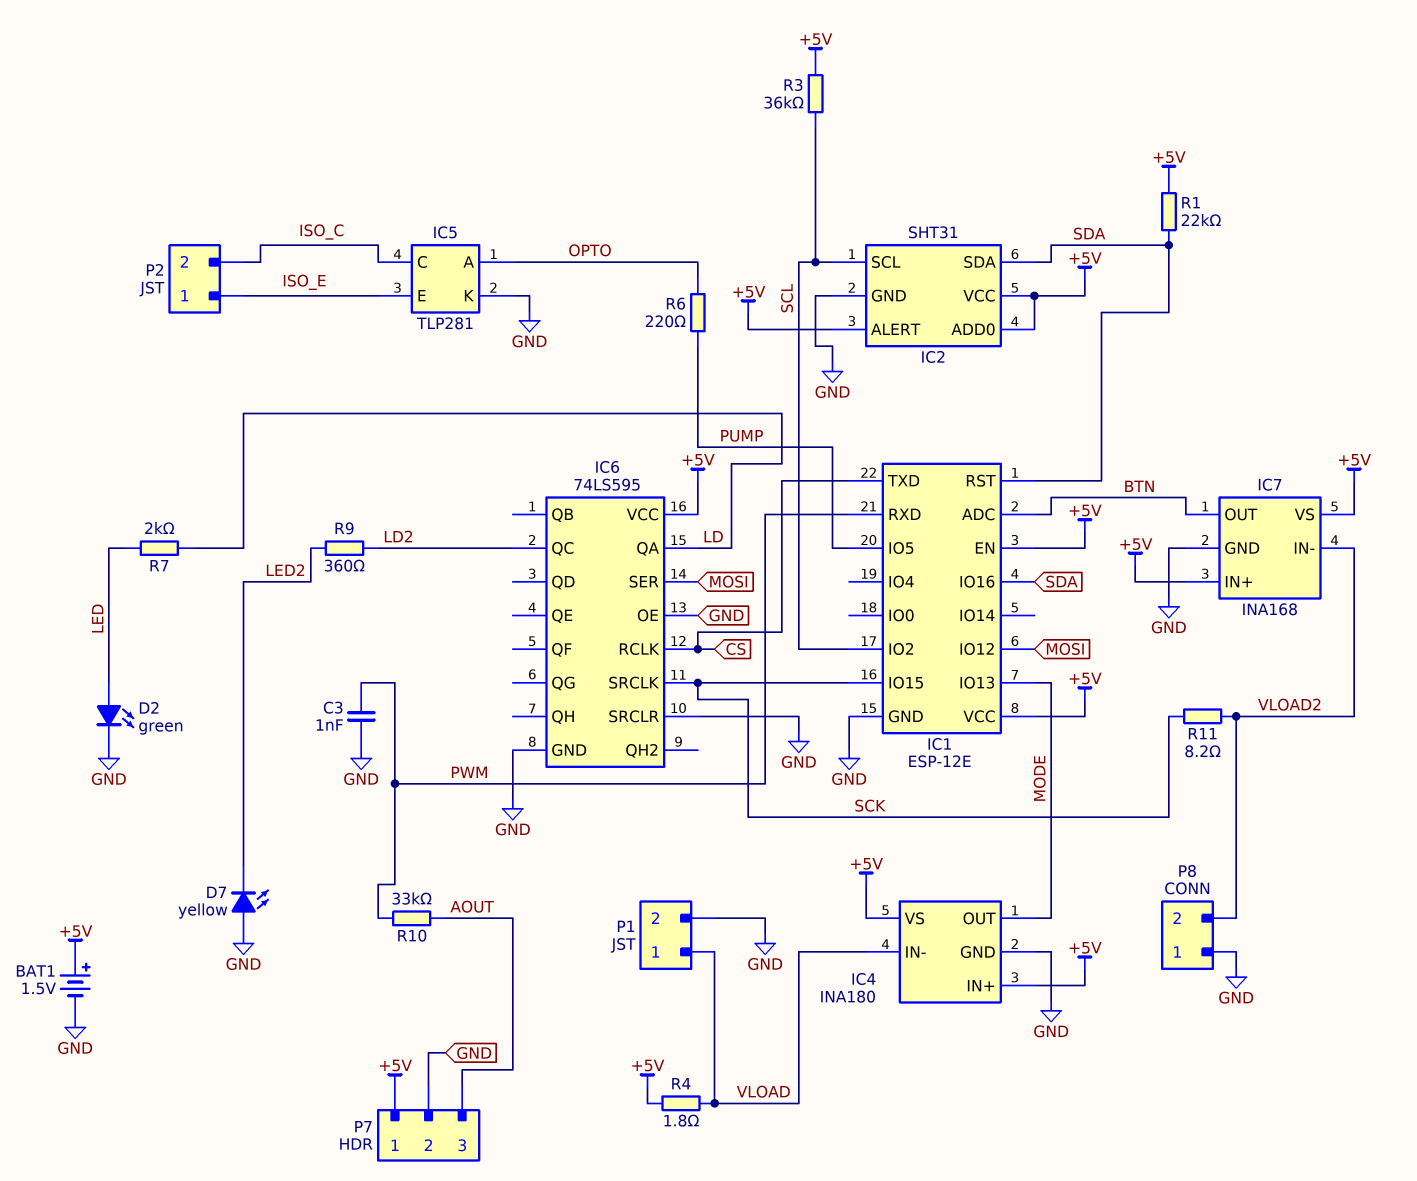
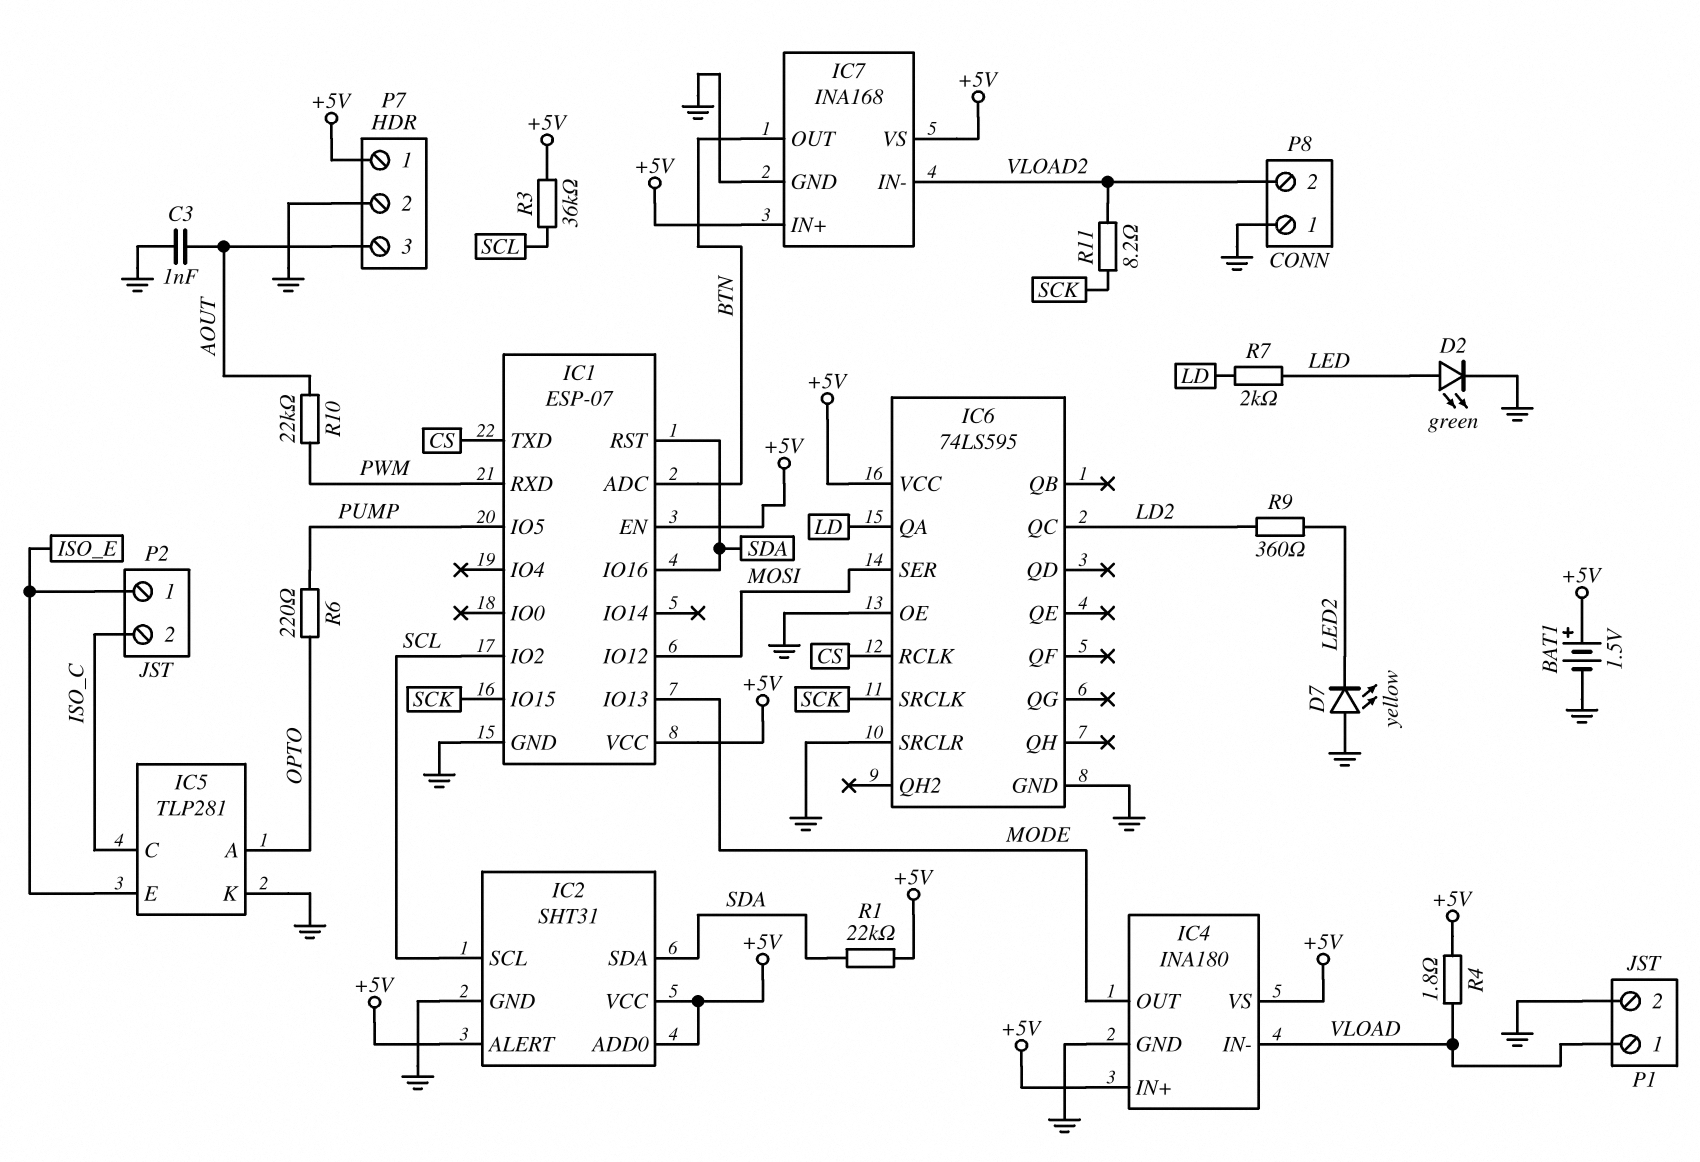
C3: 1nF (GND, PWM) -> 1nF (AOUT, GND)
IC1: ESP-12E -> ESP-07
R10: 33k (AOUT, PWM) -> 22k (AOUT, PWM)

